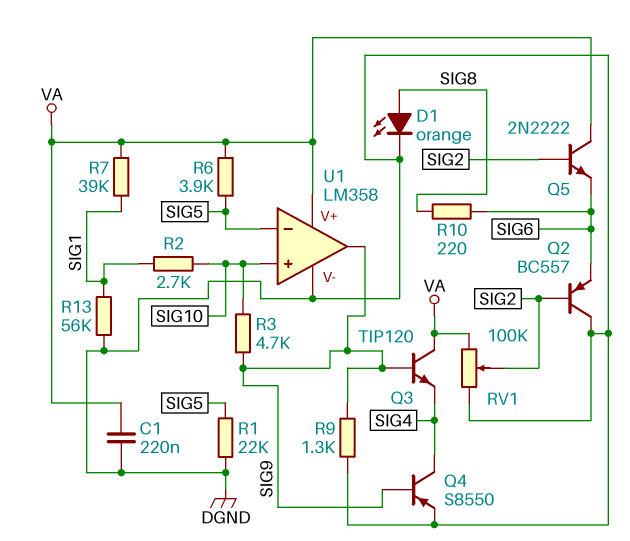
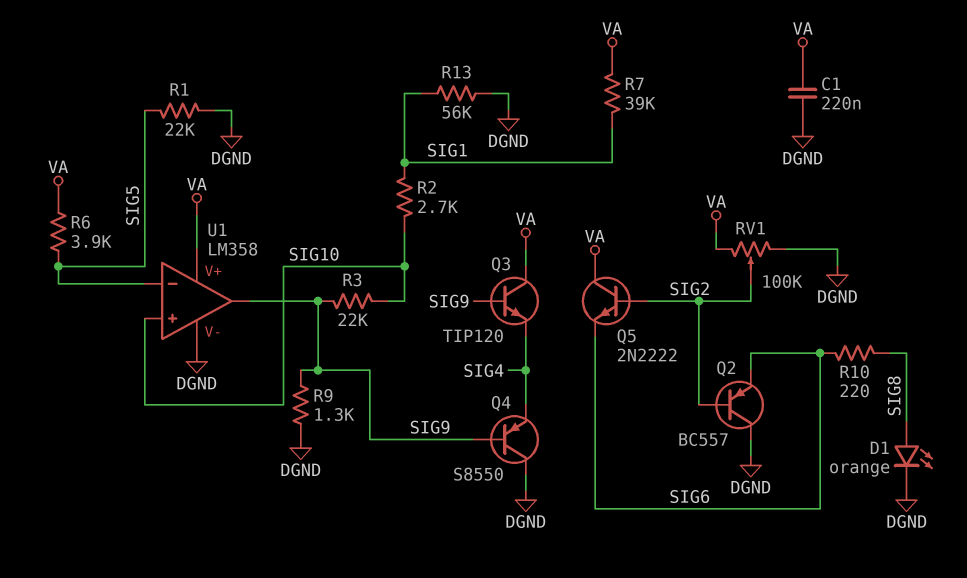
Q4: PNP S8550 (B SIG9, C SIG4, E DGND) -> PNP S8550 (B SIG9, C DGND, E SIG4)
R3: 4.7k (SIG9, SIG10) -> 22k (SIG9, SIG10)

